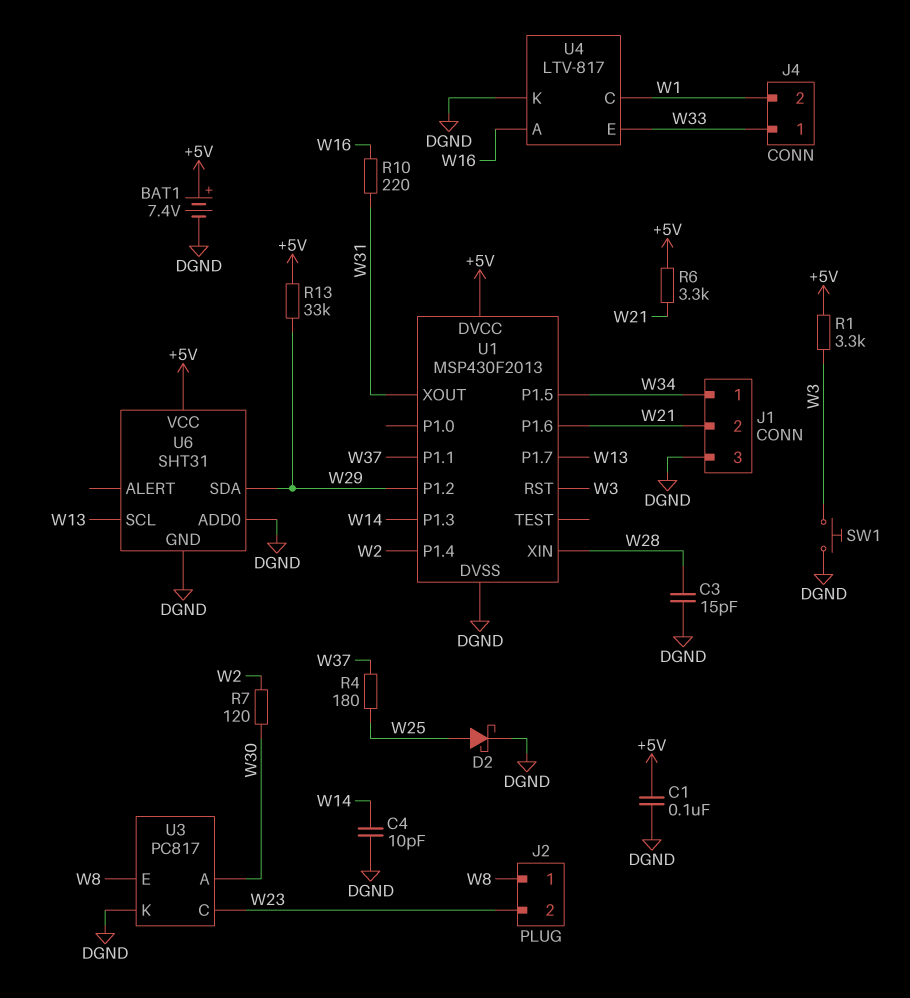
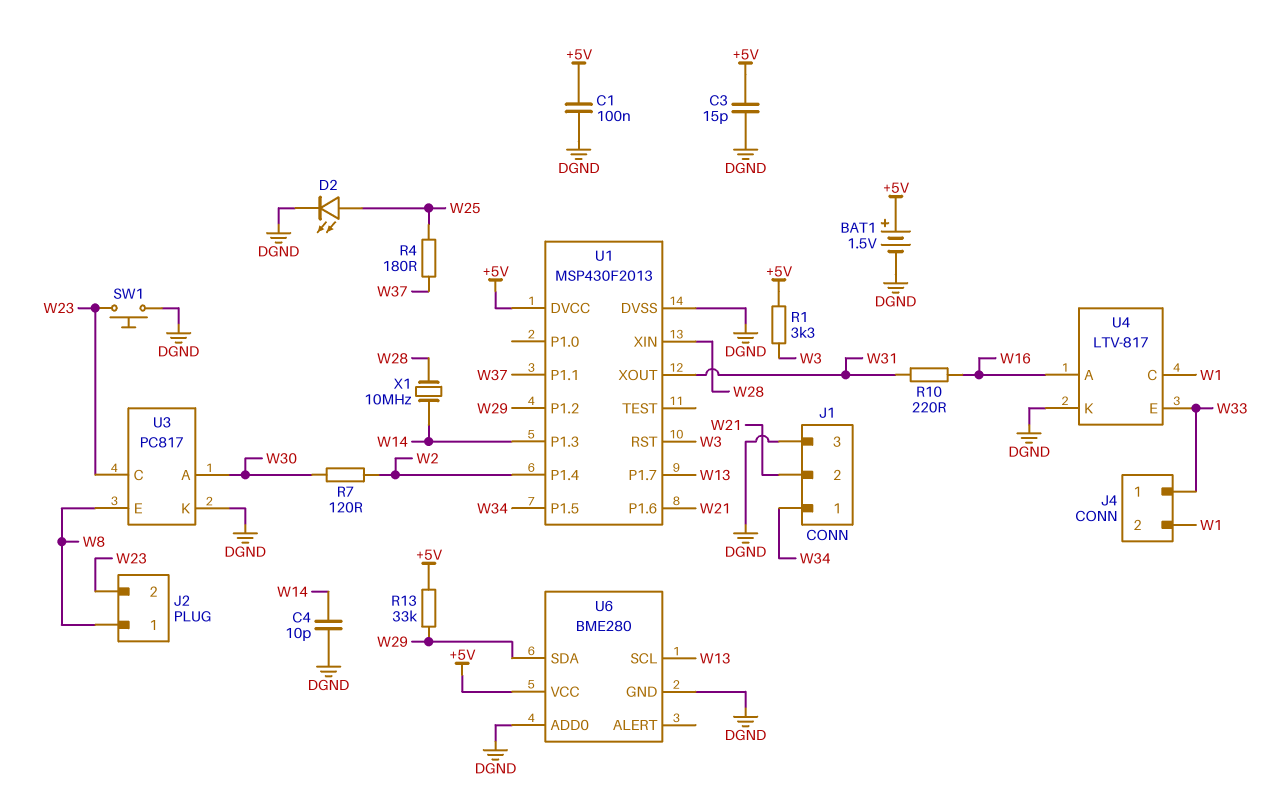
BAT1: 7.4V (plus +5V, minus DGND) -> 1.5V (plus +5V, minus DGND)
C3: 15pF (DGND, W28) -> 15pF (+5V, DGND)
D2: schottky (A W25, K DGND) -> LED (A W25, K DGND)
R6: 3.3k (+5V, W21) -> none
SW1: button (DGND, W3) -> button (DGND, W23)
U6: SHT31 -> BME280
X1: none -> 10MHz (W14, W28)

